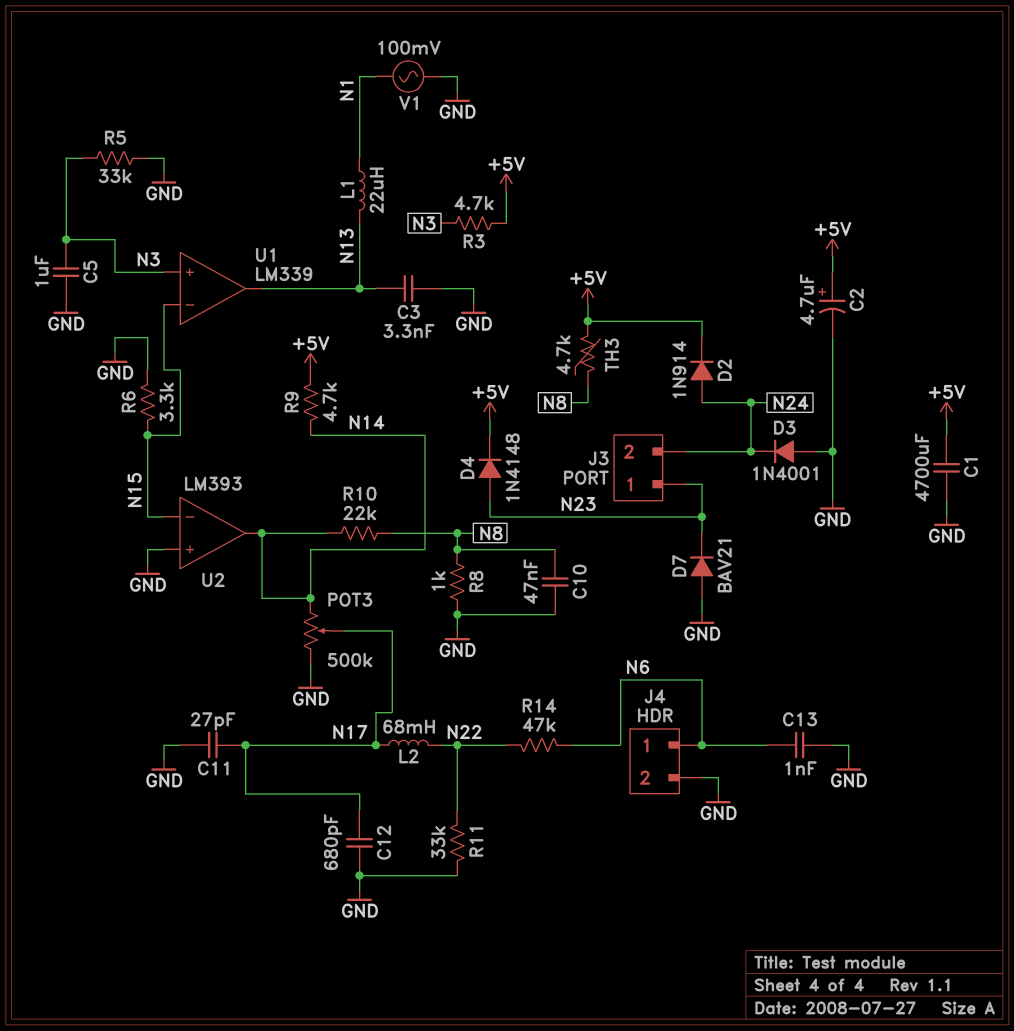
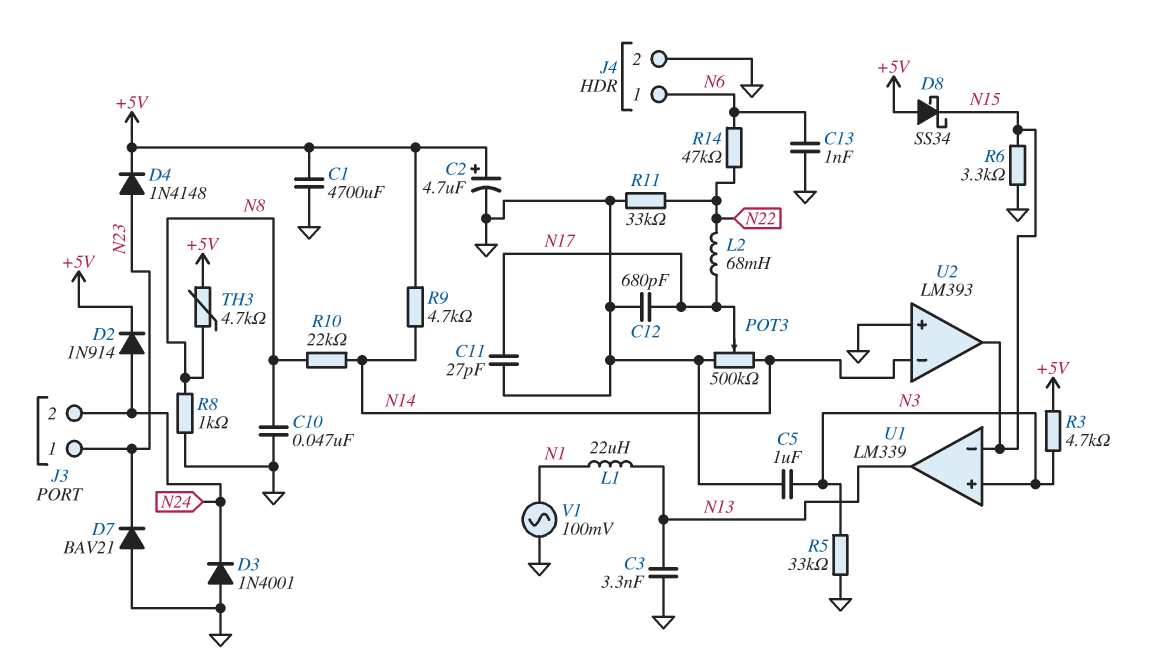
D8: none -> schottky SS34 (A +5V, K N15)
U2 pin in-: N15 -> N14
U2 pin out: N14 -> N15

